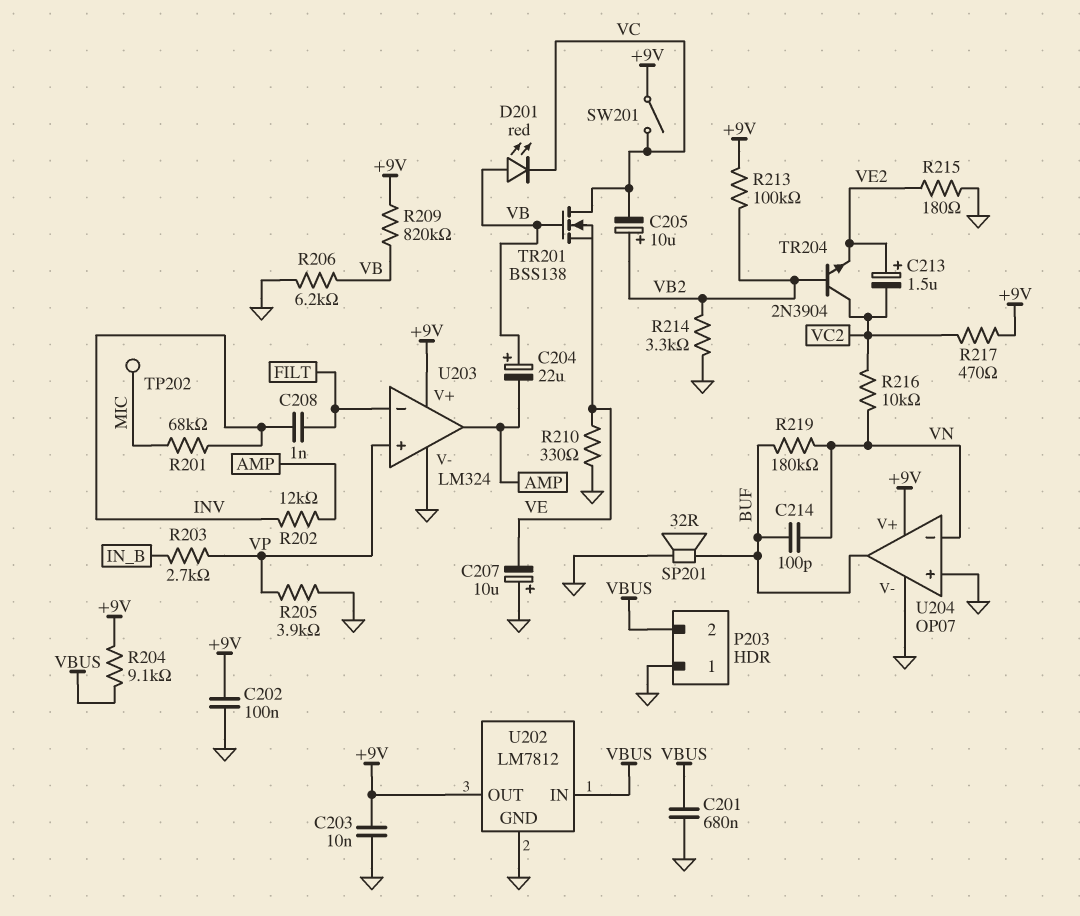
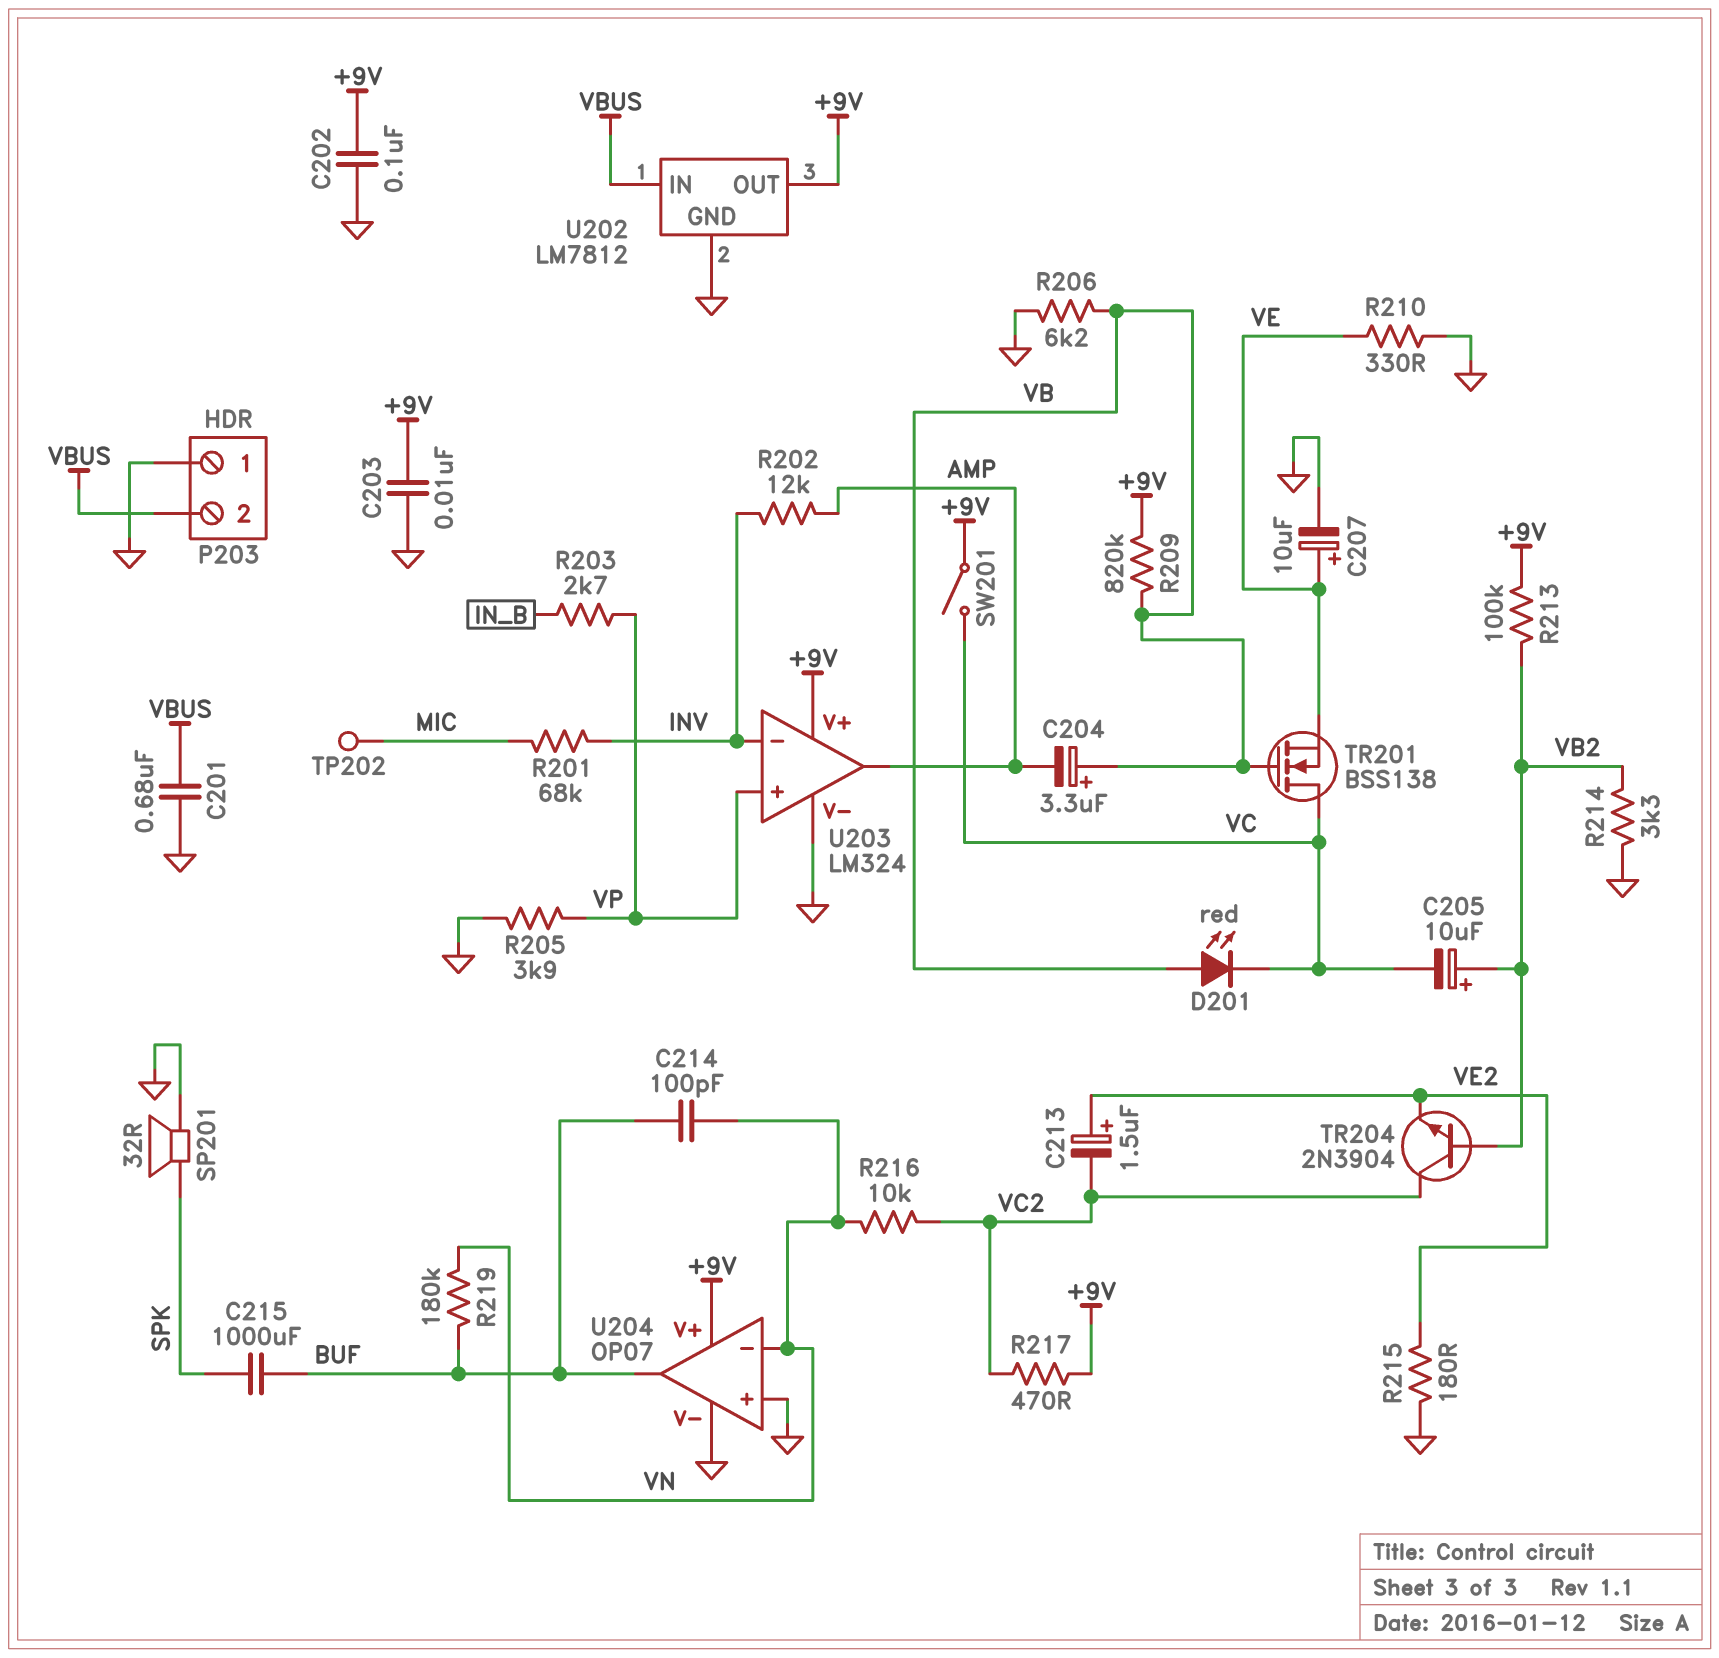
C204: 22uF (plus VB, minus AMP) -> 3.3uF (plus VB, minus AMP)
C207: 10uF (plus GND, minus VE) -> 10uF (plus VE, minus GND)
C208: 1nF (FILT, INV) -> none
C215: none -> 1000uF (BUF, SPK)
R204: 9.1k (+9V, VBUS) -> none
SP201: speaker 32R (BUF, GND) -> speaker 32R (GND, SPK)
U203 pin in-: FILT -> INV

